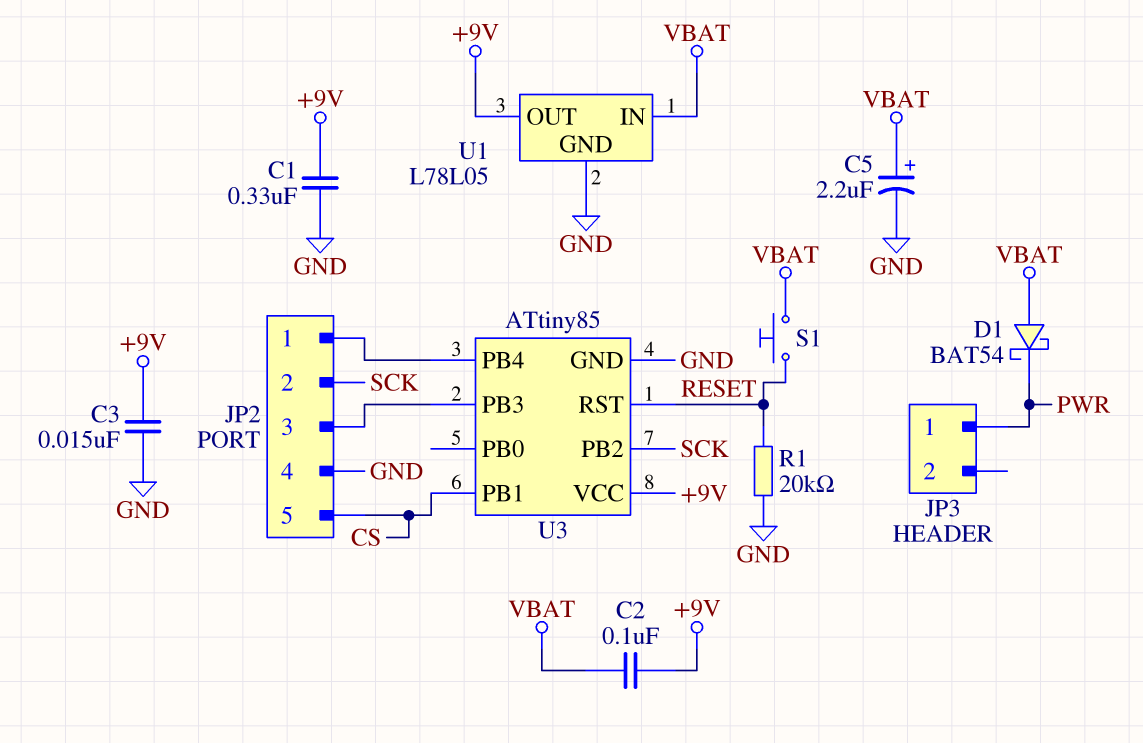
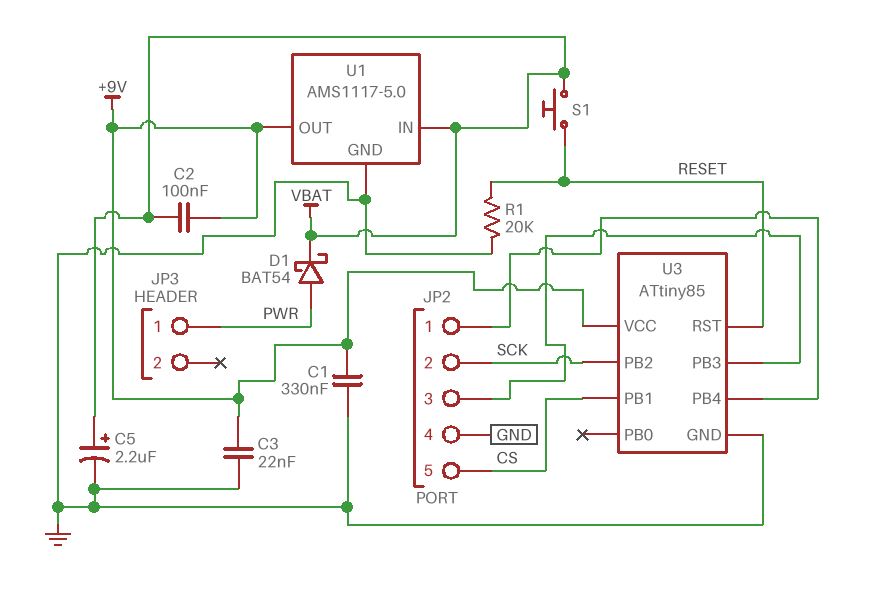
C3: 15nF (+9V, GND) -> 22nF (+9V, GND)
D1: schottky BAT54 (A VBAT, K PWR) -> schottky BAT54 (A PWR, K VBAT)
U1: L78L05 -> AMS1117-5.0

